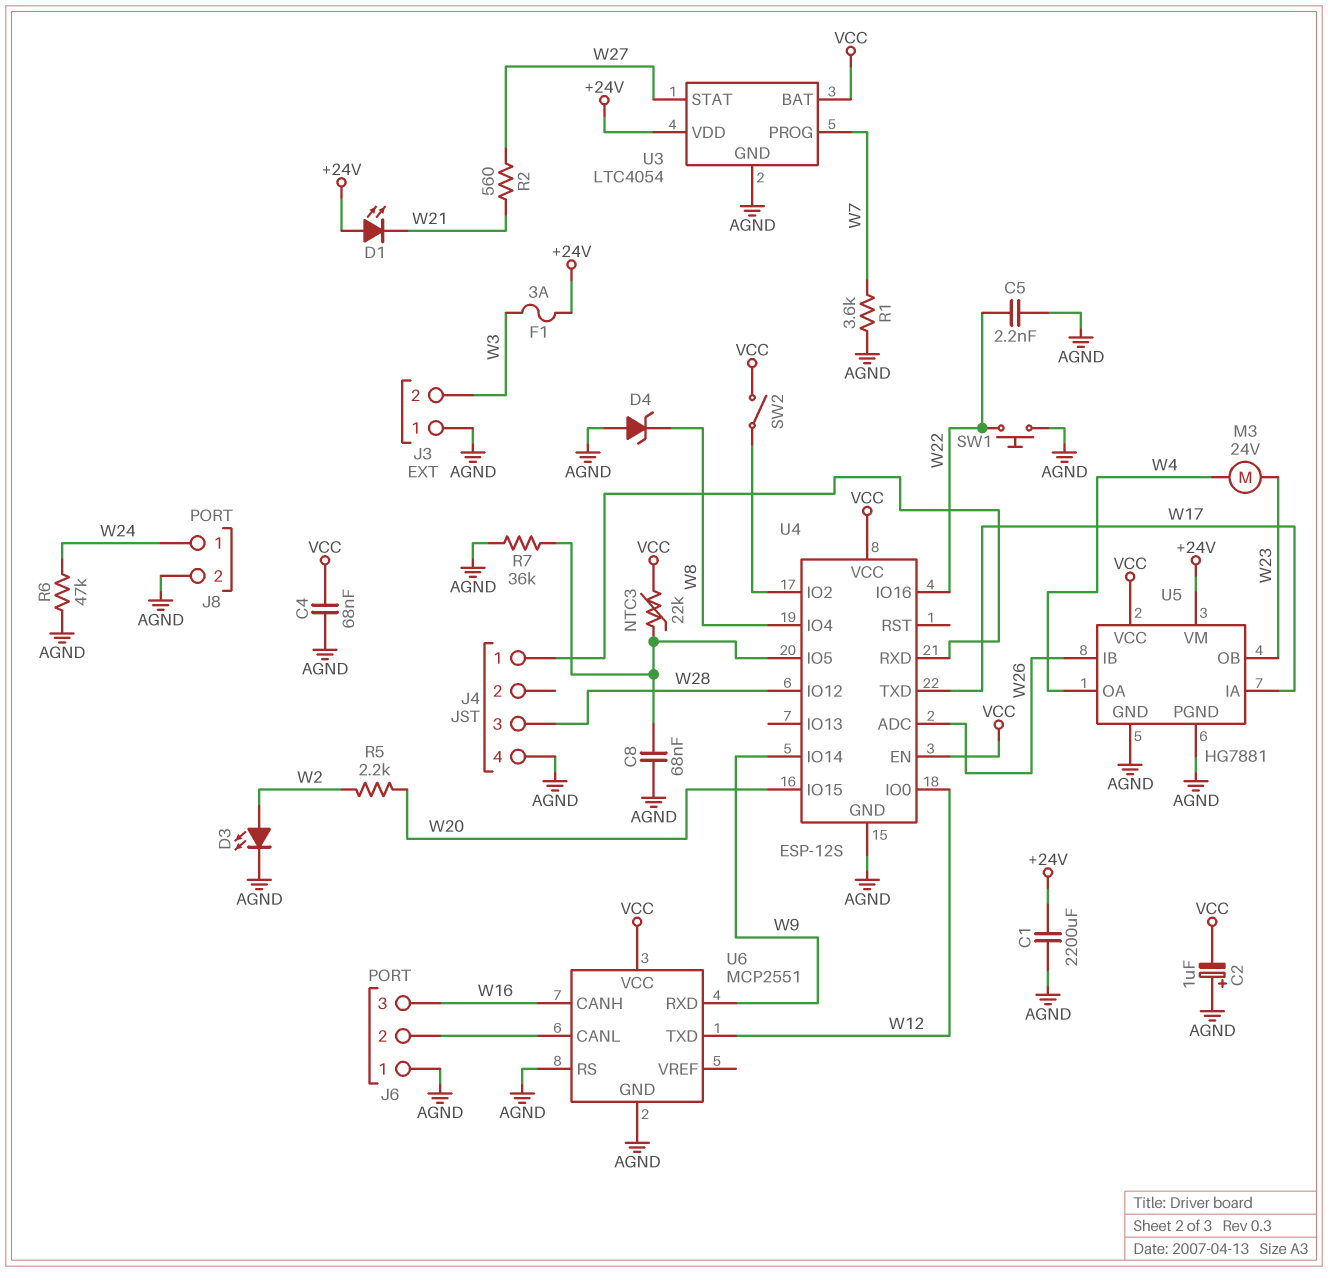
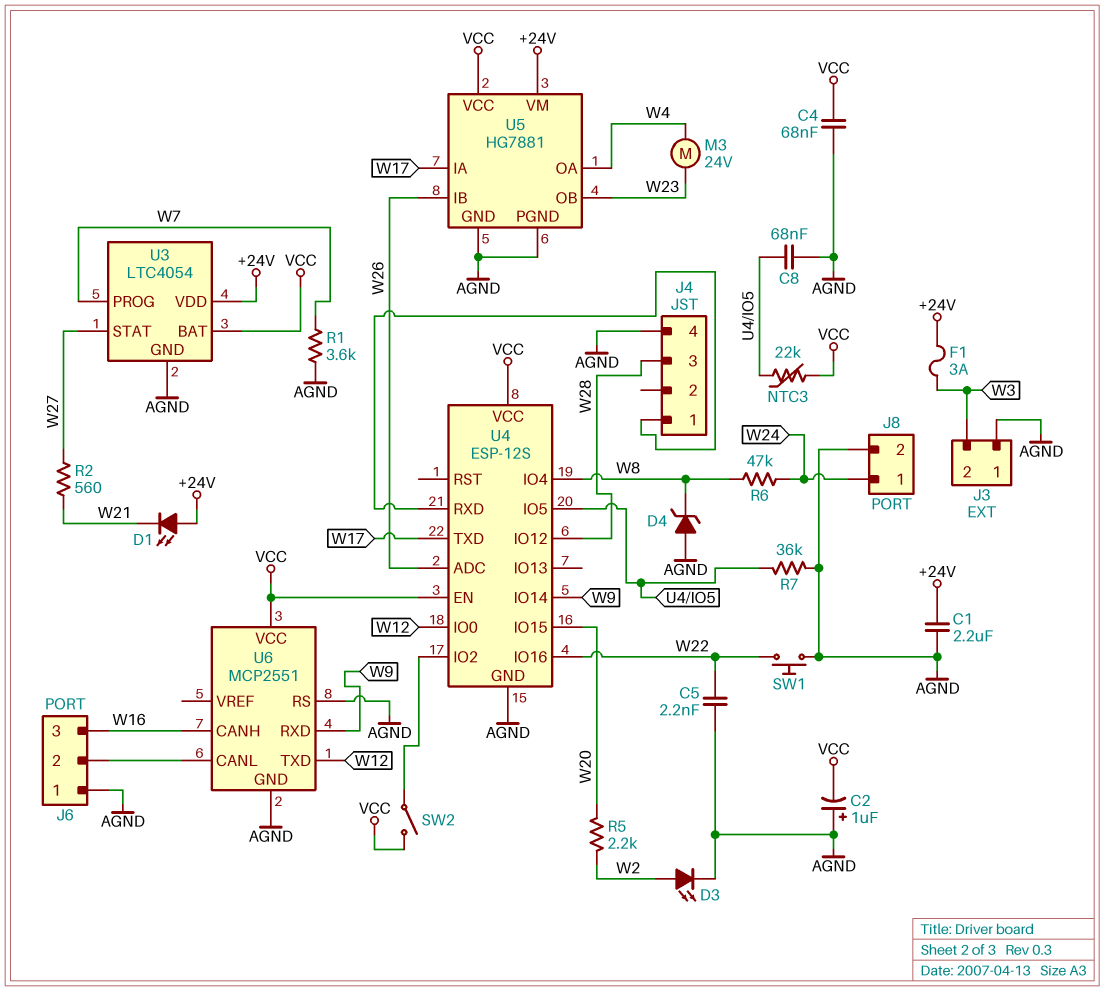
C1: 2200uF (+24V, AGND) -> 2.2uF (+24V, AGND)
R6: 47k (AGND, W24) -> 47k (W8, W24)

